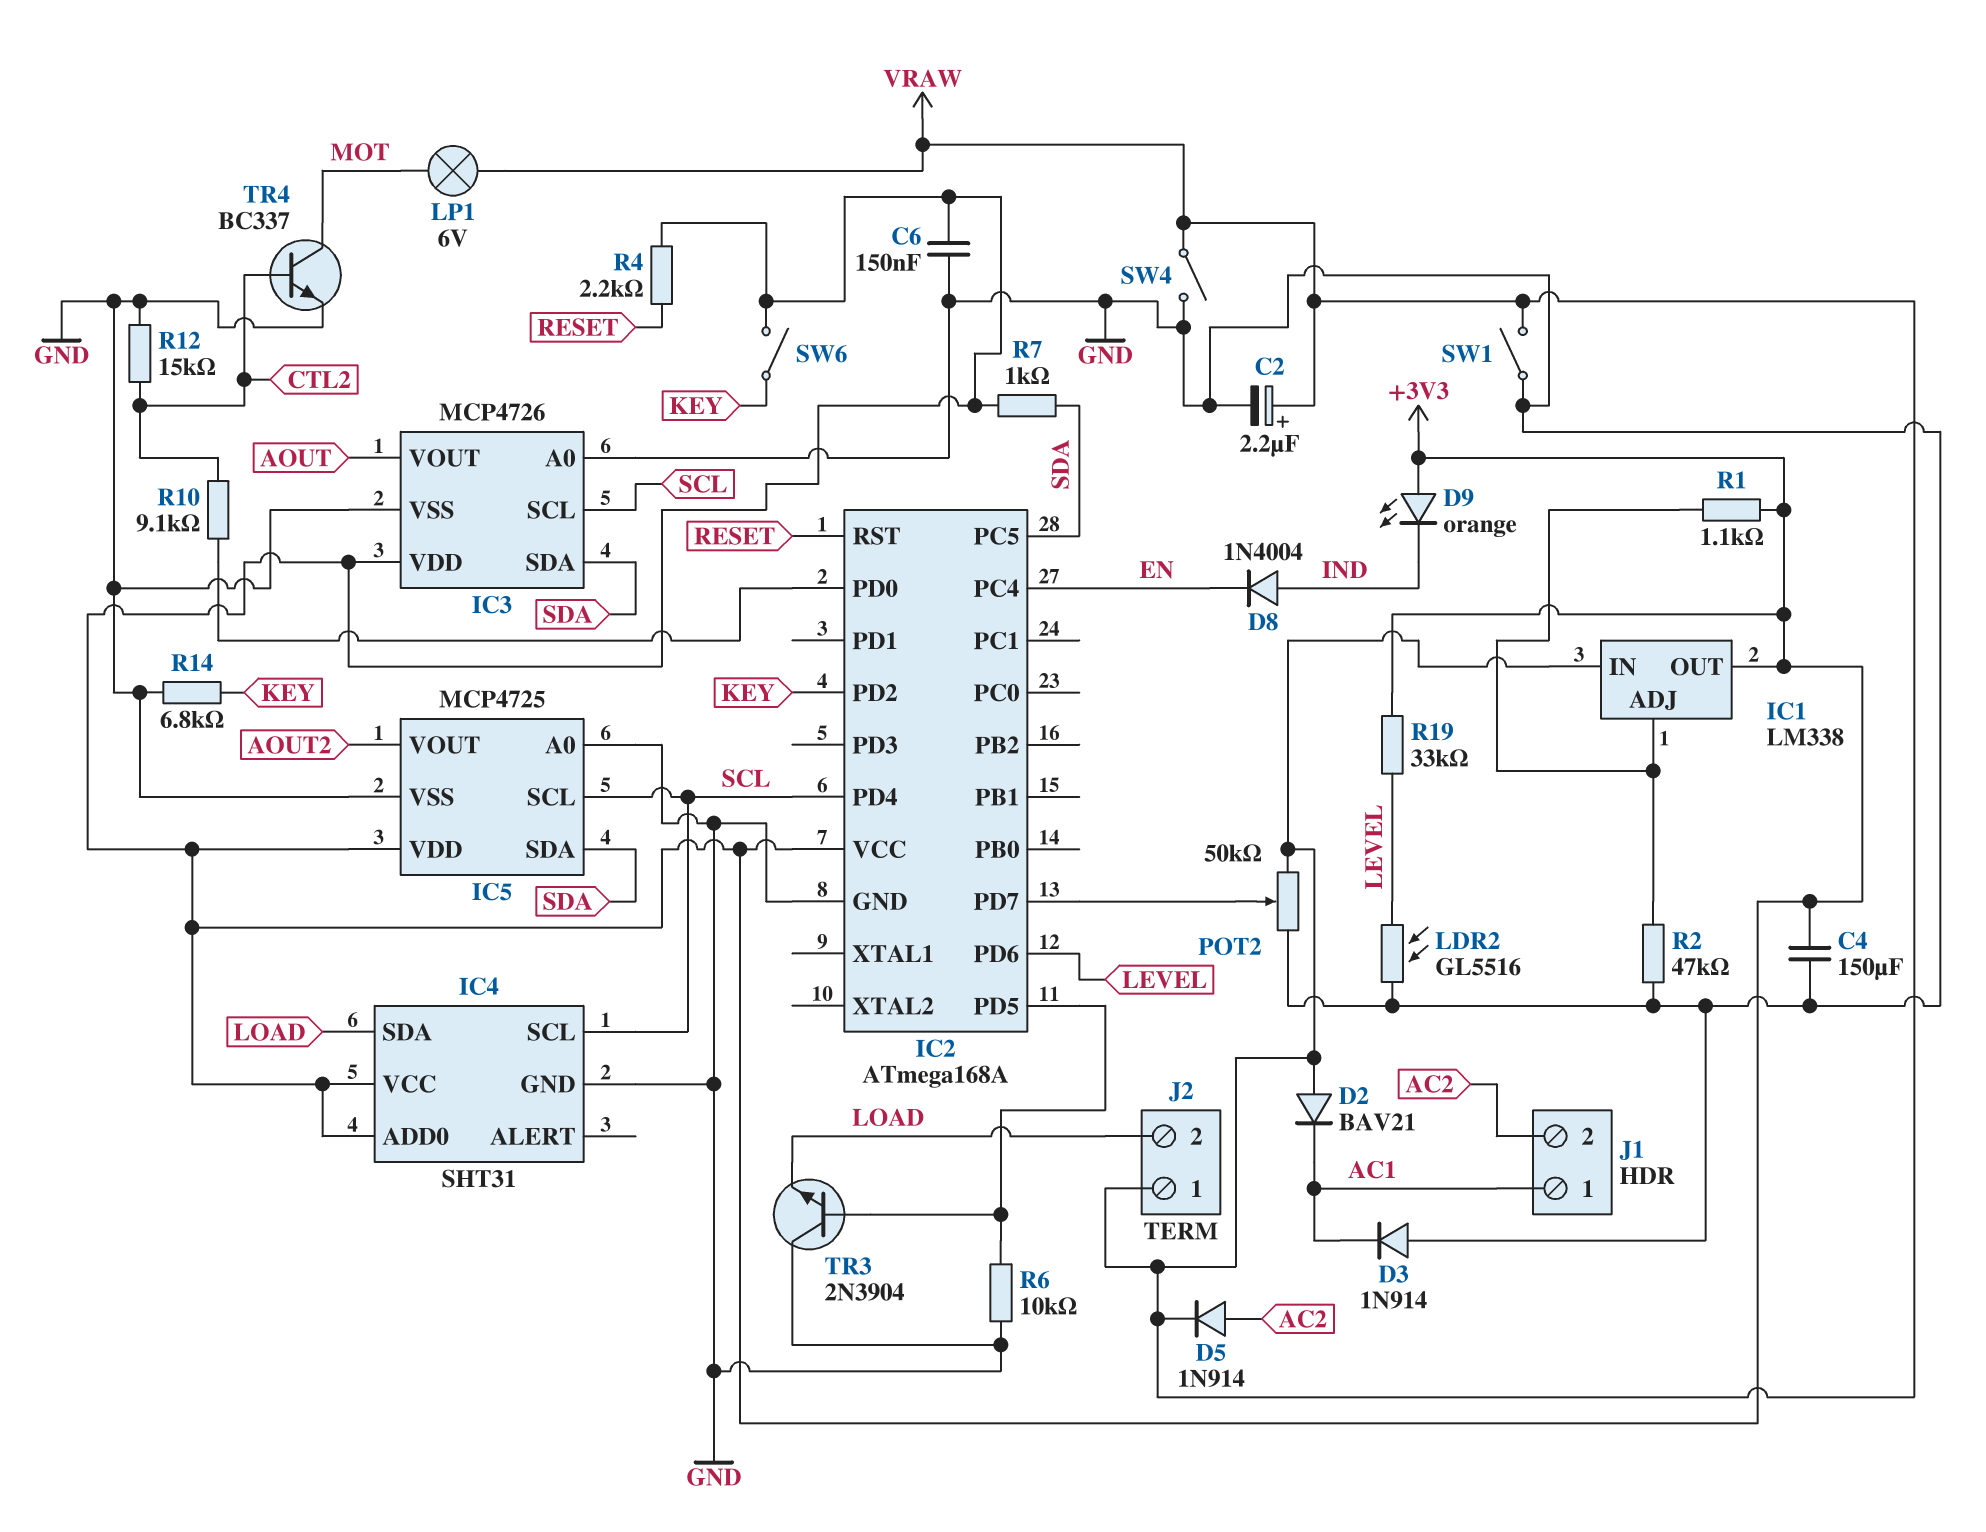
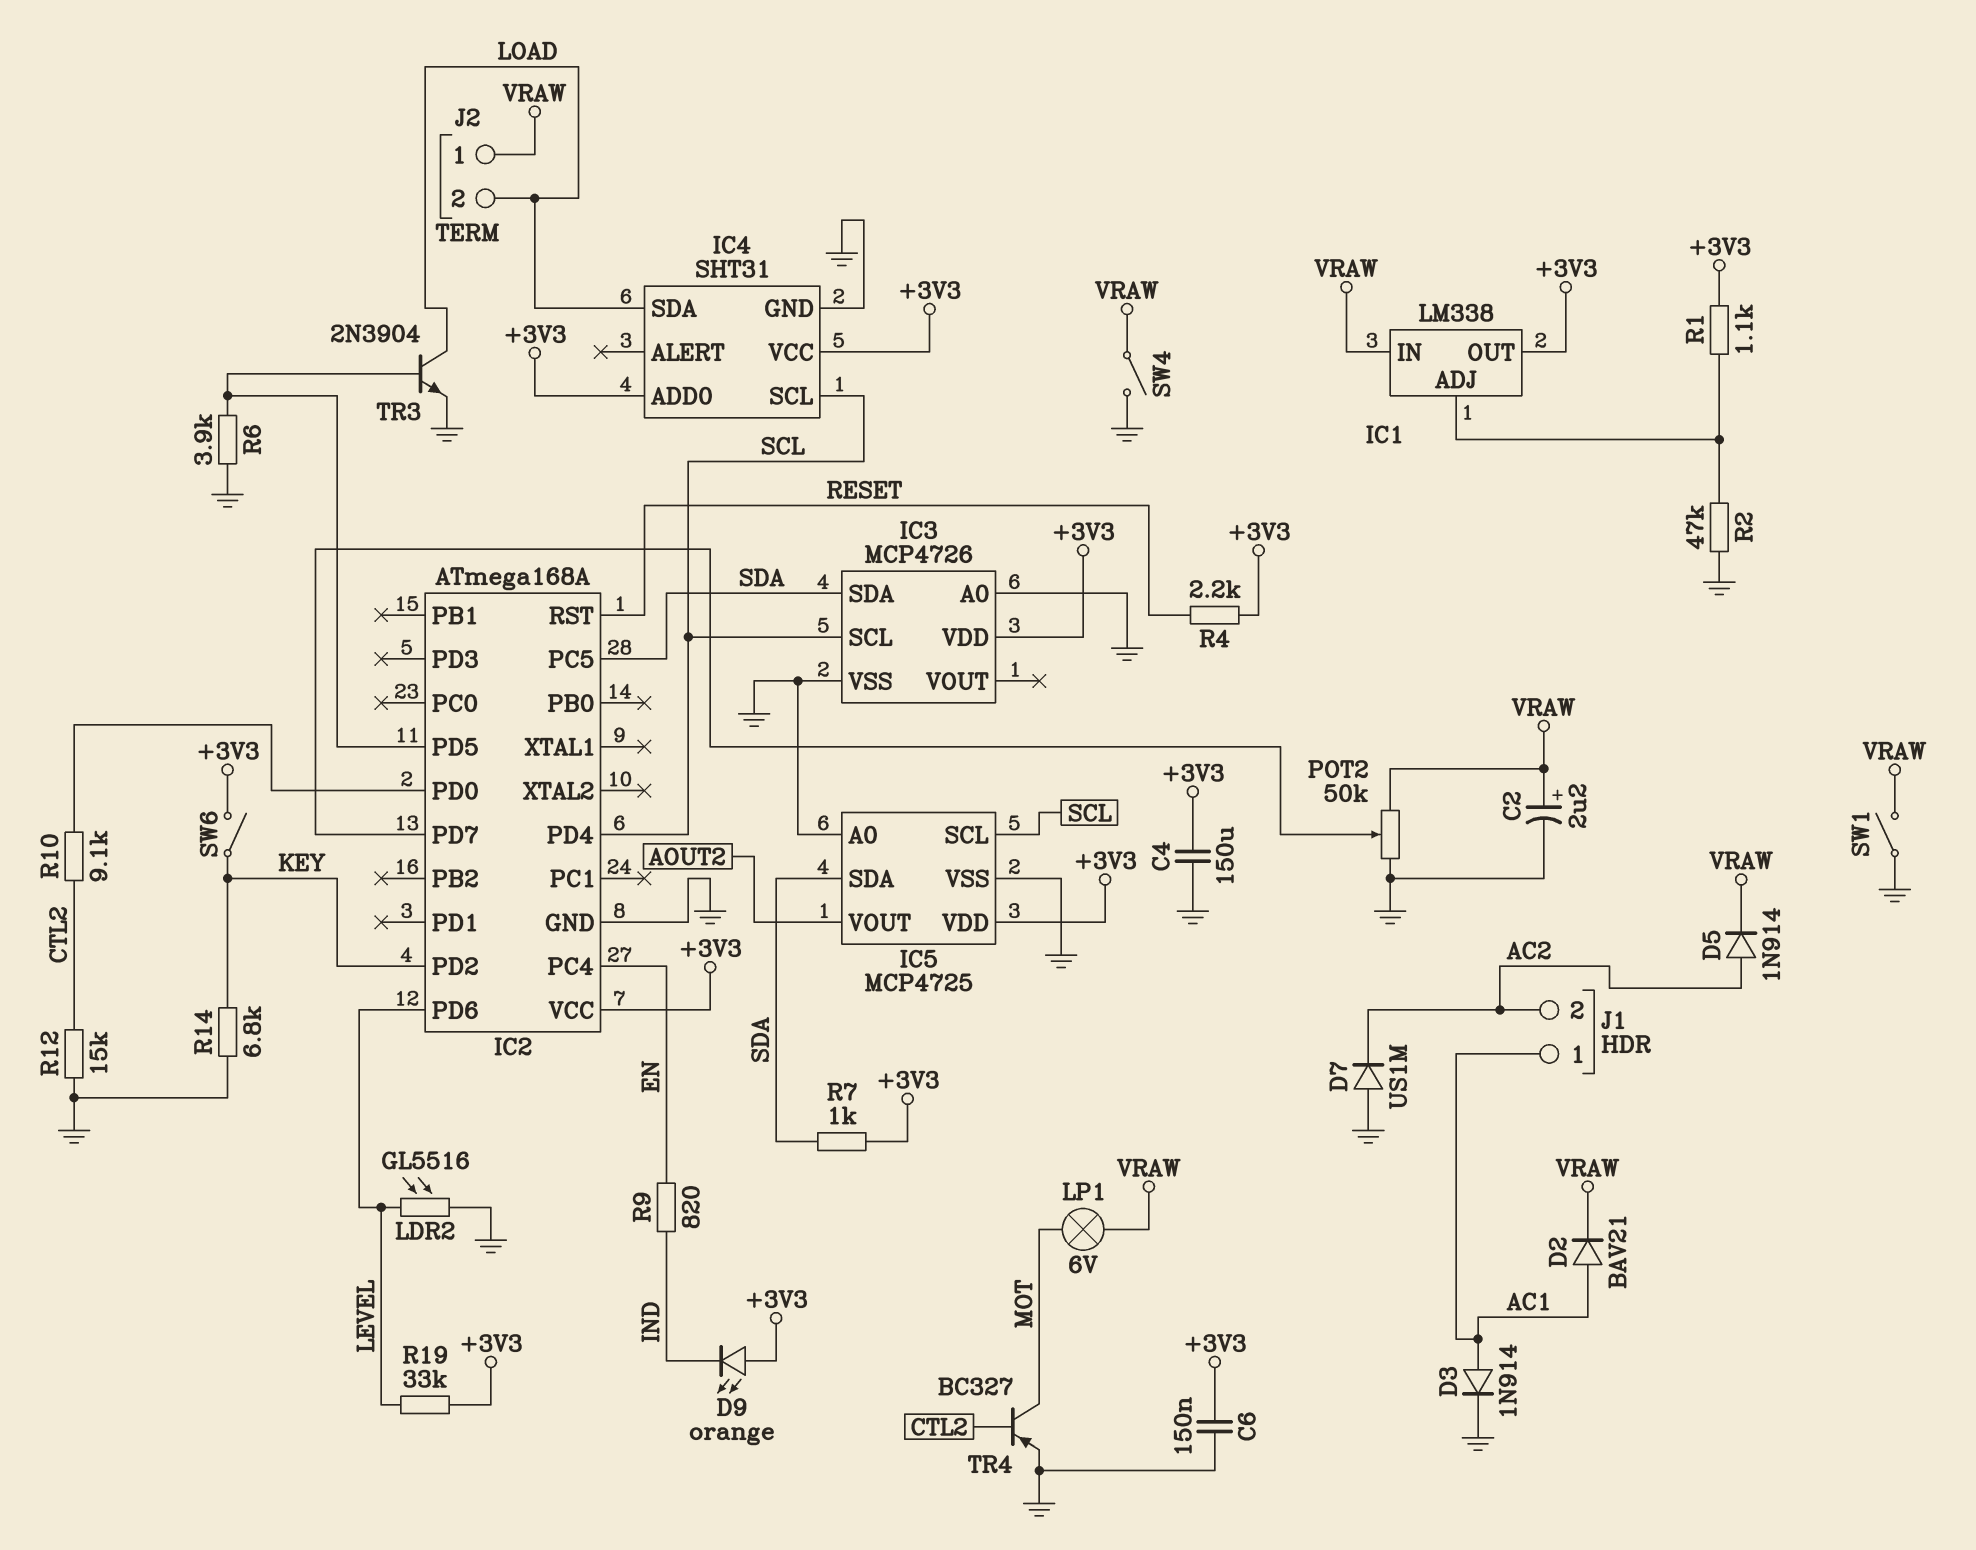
D2: diode BAV21 (A VRAW, K AC1) -> diode BAV21 (A AC1, K VRAW)
D3: diode 1N914 (A GND, K AC1) -> diode 1N914 (A AC1, K GND)
D7: none -> diode US1M (A GND, K AC2)
D8: diode 1N4004 (A IND, K EN) -> none
IC3 pin VOUT: AOUT -> none
R6: 10k (GND, IC2/PD5) -> 3.9k (GND, IC2/PD5)
R9: none -> 820 (EN, IND)
TR3: NPN 2N3904 (B IC2/PD5, C GND, E LOAD) -> NPN 2N3904 (B IC2/PD5, C LOAD, E GND)
TR4: NPN BC337 (B CTL2, C MOT, E GND) -> PNP BC327 (B CTL2, C MOT, E GND)

